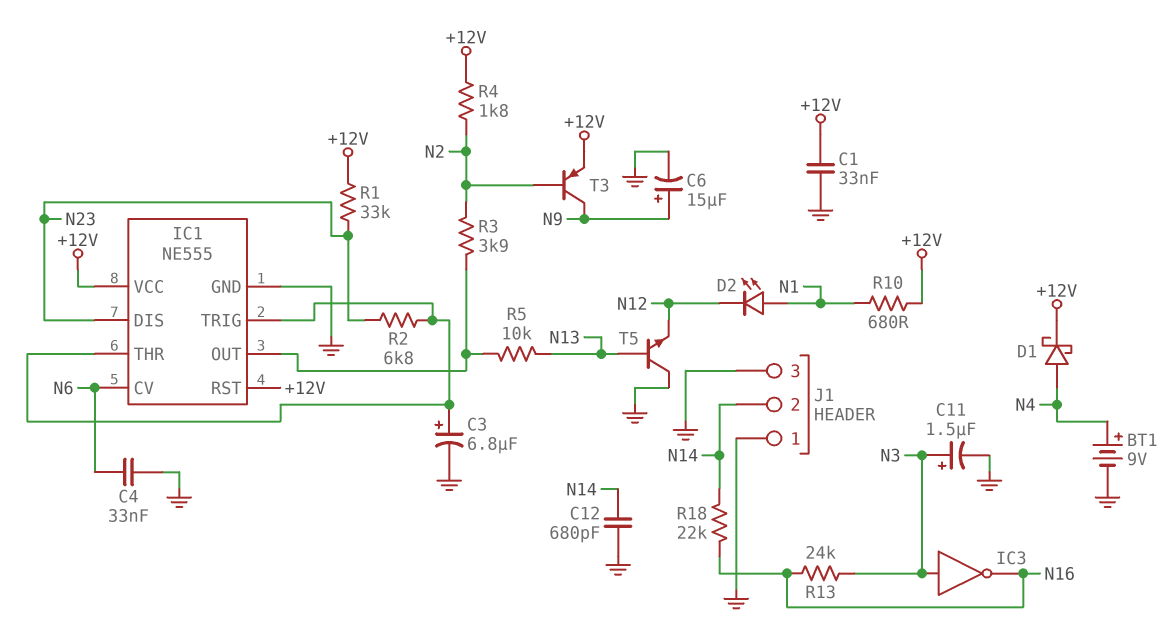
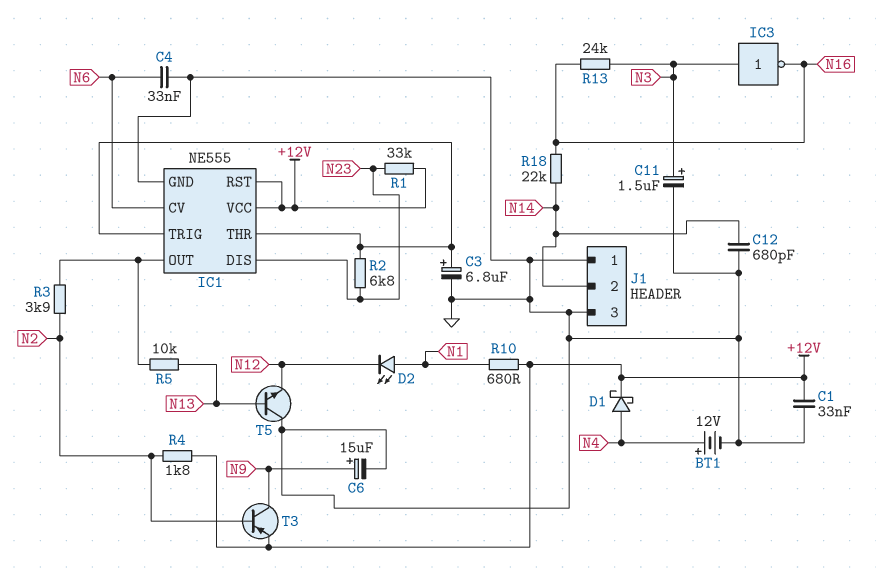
BT1: 9V (plus N4, minus GND) -> 12V (plus N4, minus GND)

